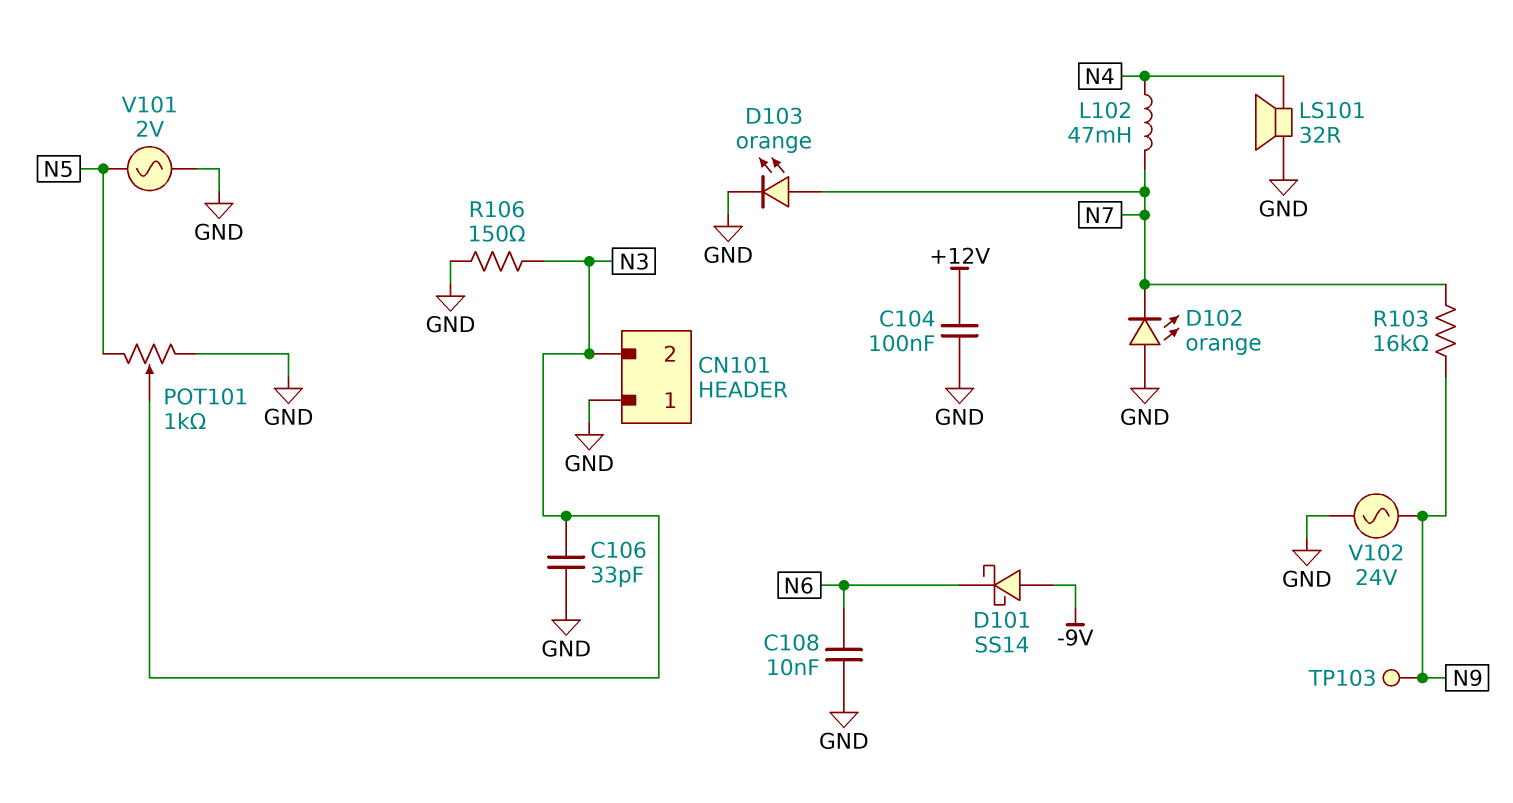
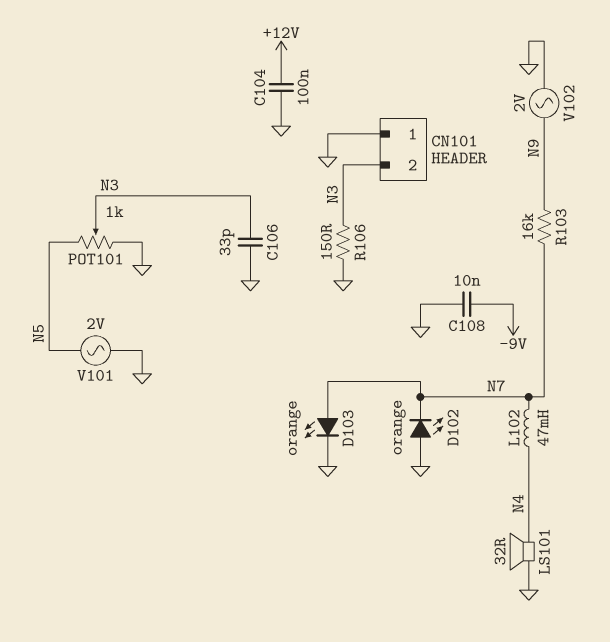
C108: 10nF (GND, N6) -> 10nF (-9V, GND)
D101: schottky SS14 (A -9V, K N6) -> none
TP103: test point (N9) -> none
V102: AC 24V (GND, N9) -> AC 2V (GND, N9)

